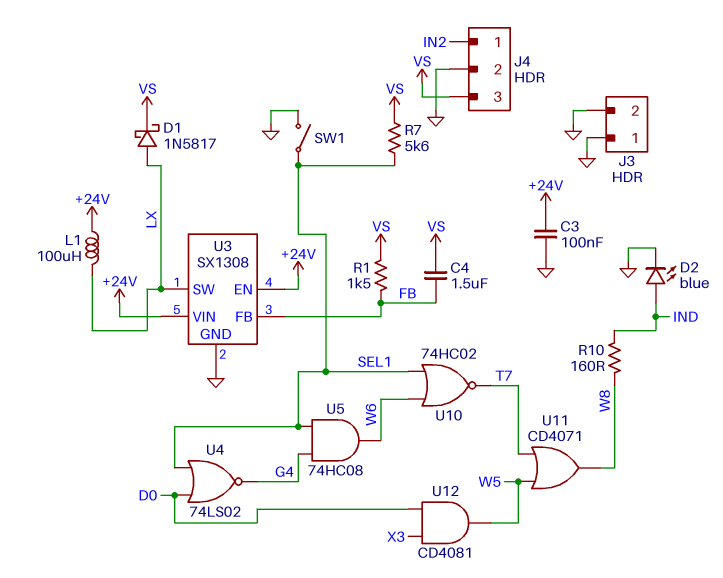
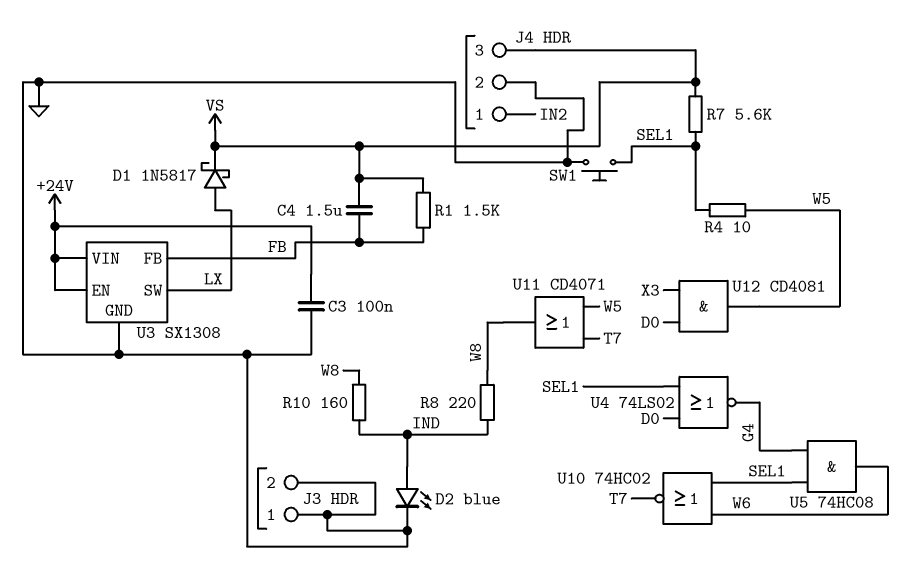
L1: 100uH (+24V, LX) -> none
R4: none -> 10 (SEL1, W5)
R8: none -> 220 (IND, W8)
SW1: switch (GND, SEL1) -> button (GND, SEL1)

